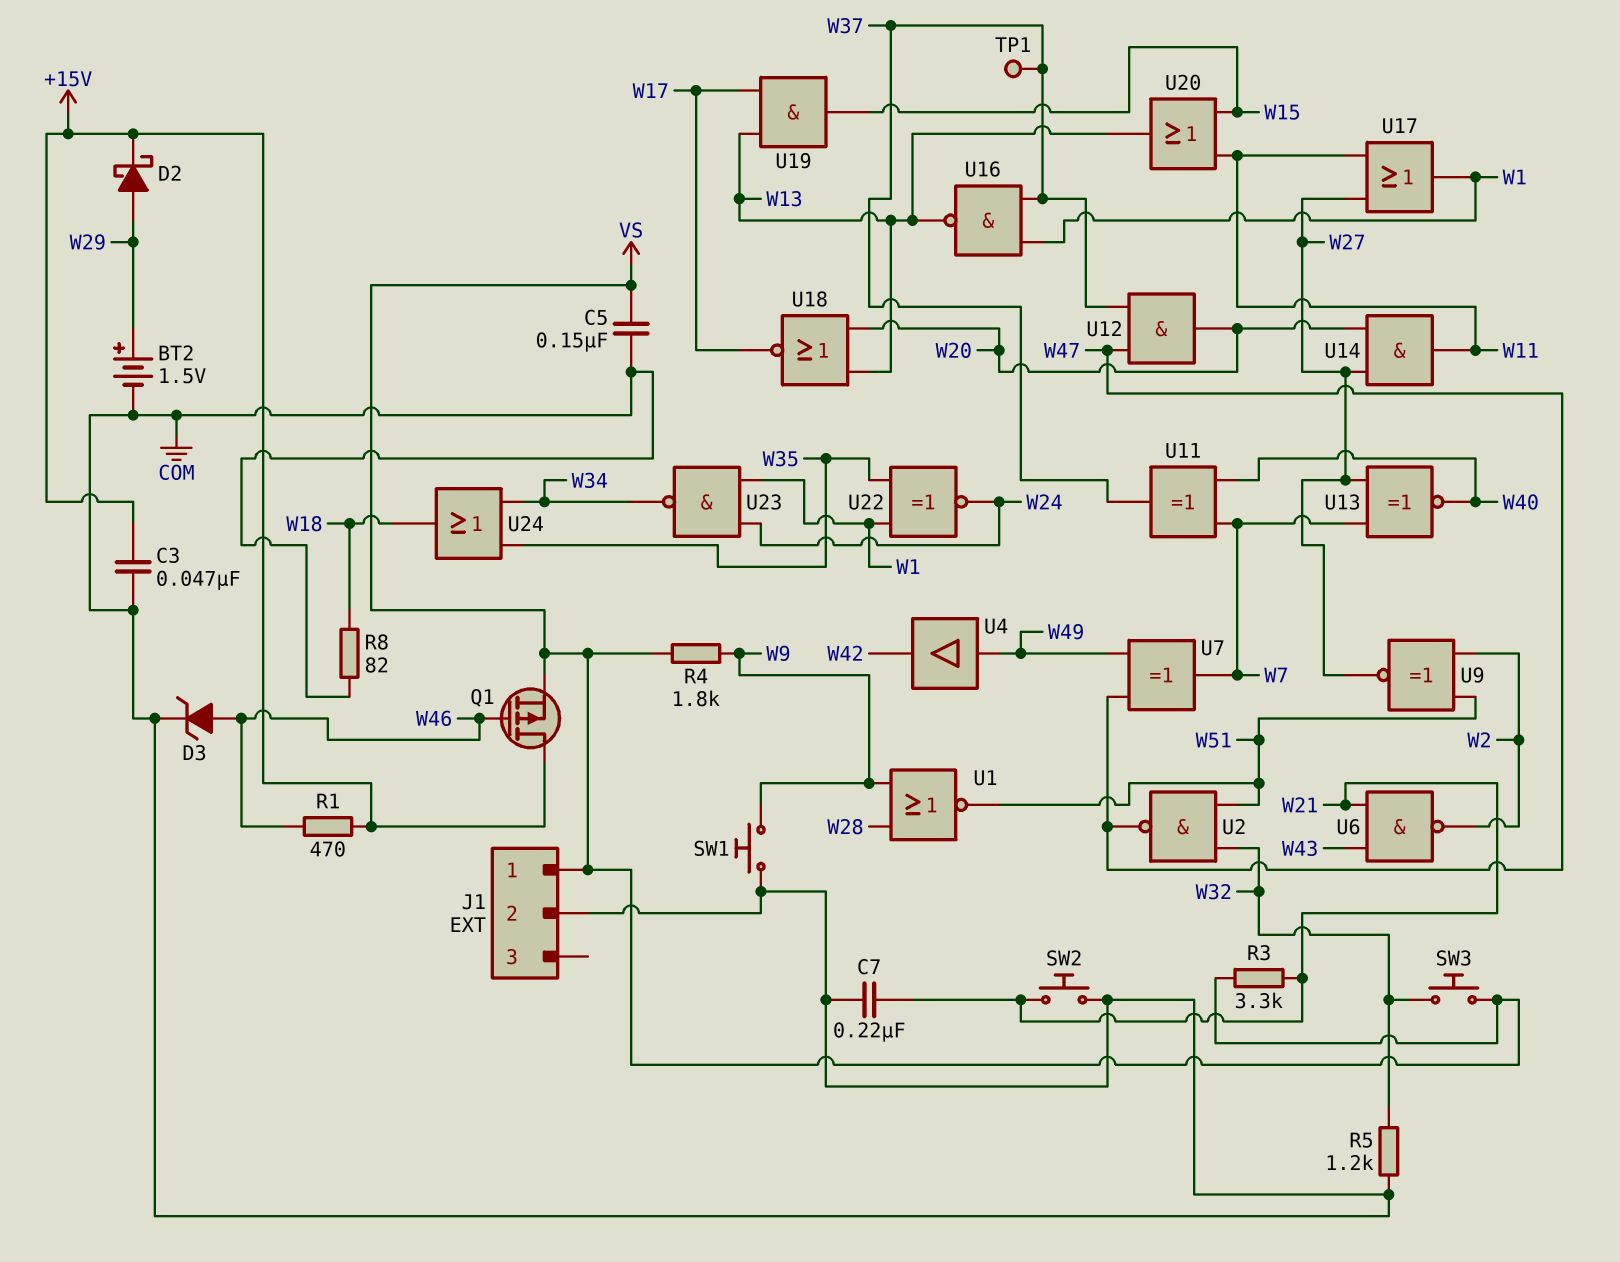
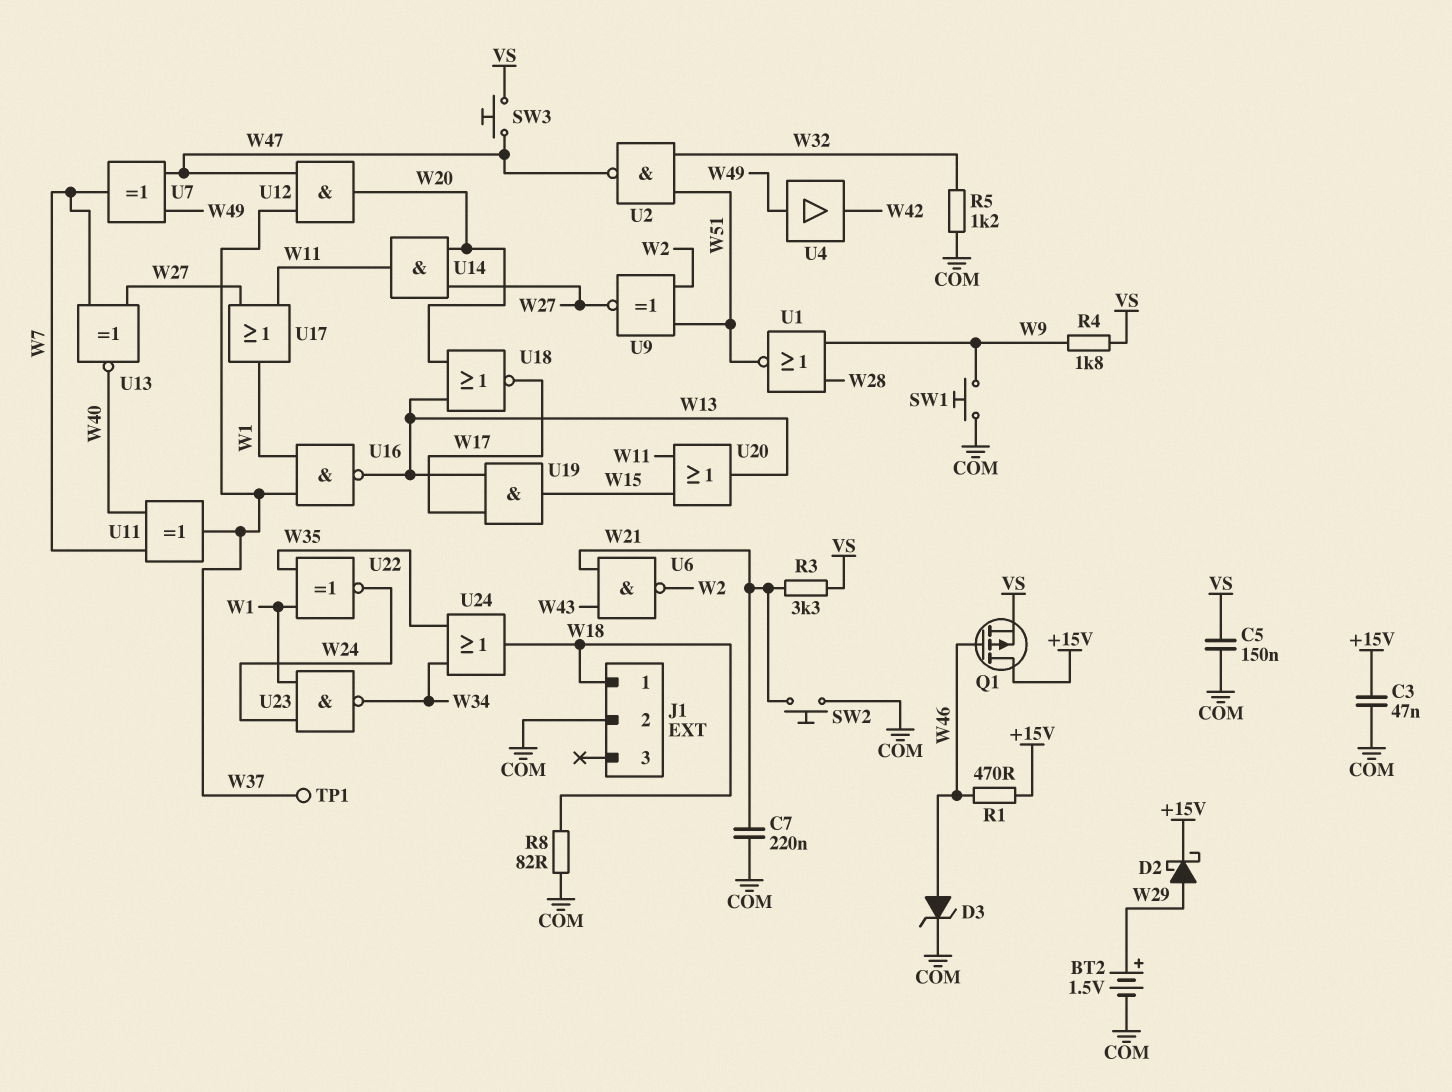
J1 pin 1: VS -> W18
SW3: button (VS, W32) -> button (VS, W47)

